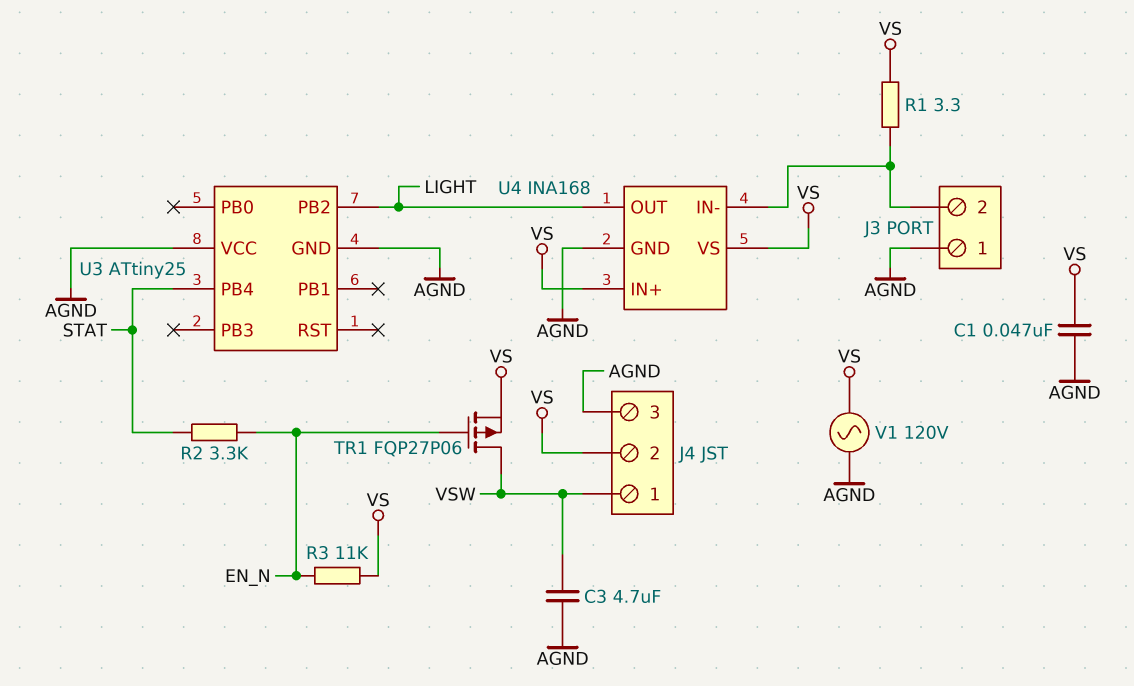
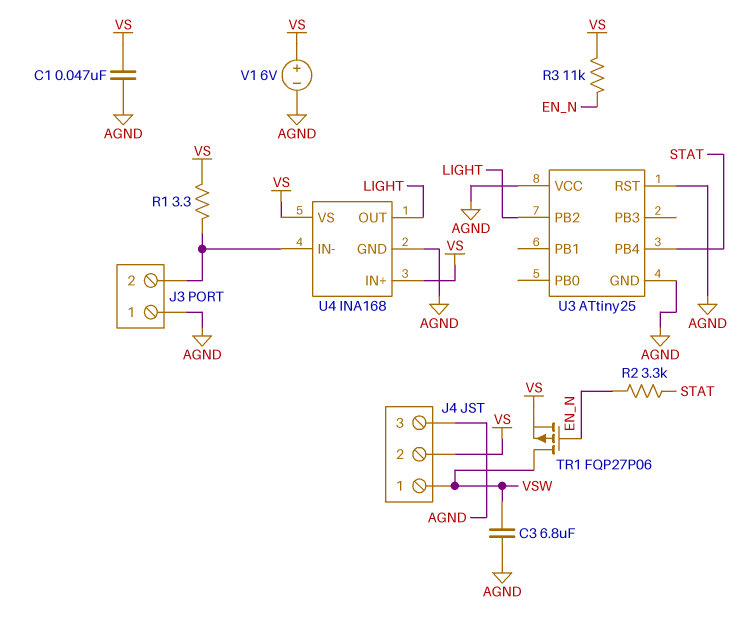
C3: 4.7uF (AGND, VSW) -> 6.8uF (AGND, VSW)
U3 pin RST: none -> AGND
V1: AC 120V (AGND, VS) -> 6V (plus VS, minus AGND)

